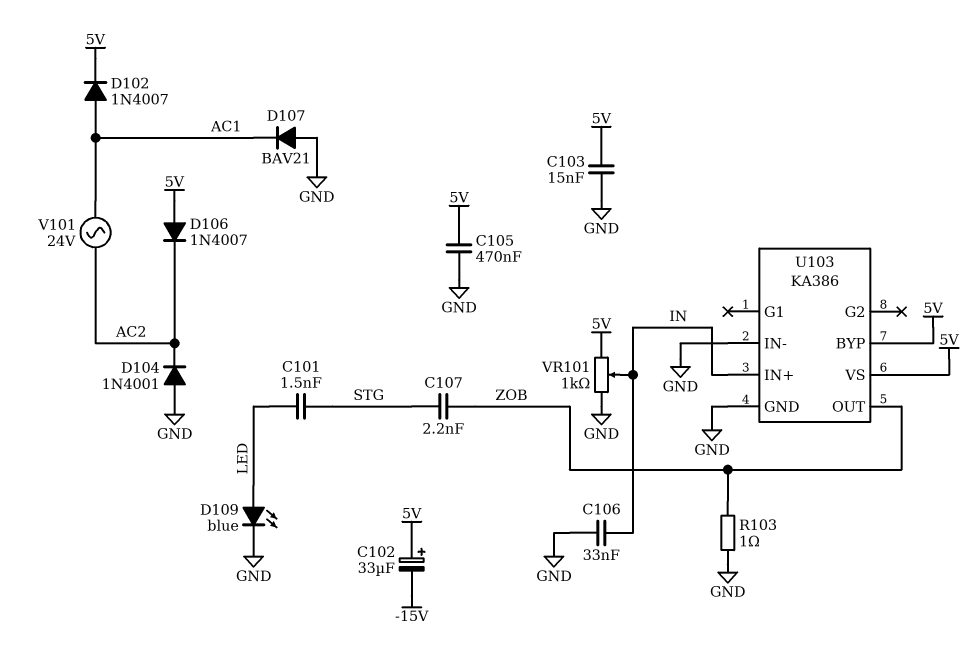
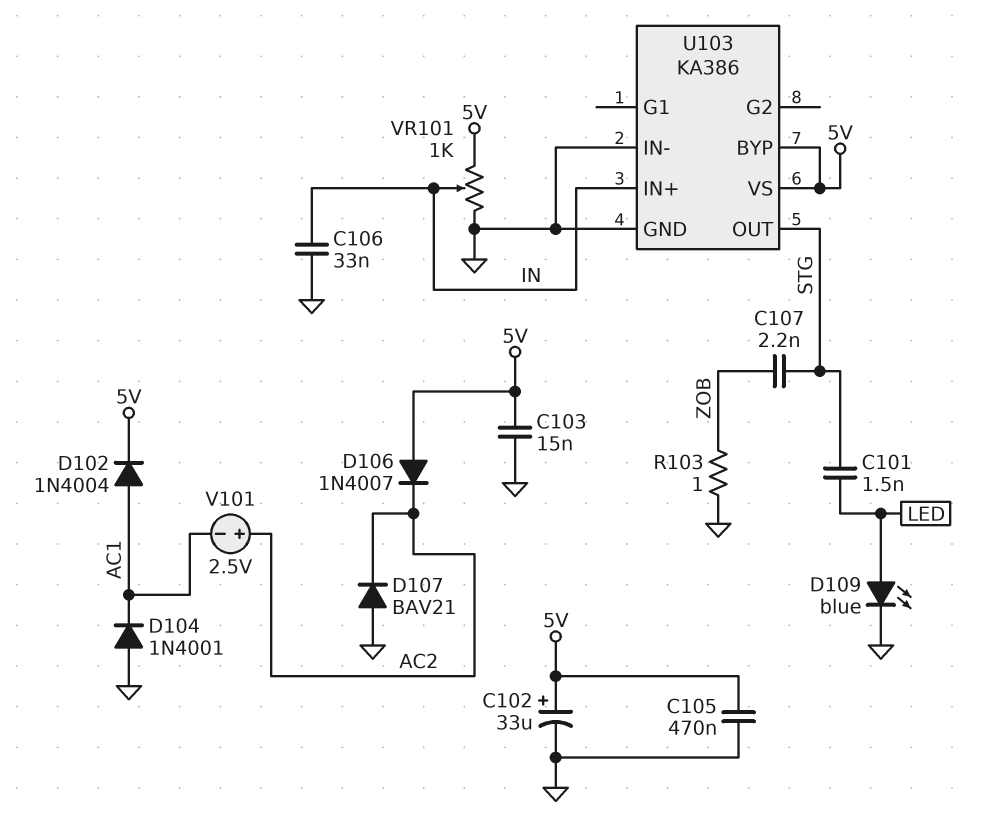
C102: 33uF (plus 5V, minus -15V) -> 33uF (plus 5V, minus GND)
D102: diode 1N4007 (A AC1, K 5V) -> diode 1N4004 (A AC1, K 5V)
D104: diode 1N4001 (A GND, K AC2) -> diode 1N4001 (A GND, K AC1)
D107: diode BAV21 (A GND, K AC1) -> diode BAV21 (A GND, K AC2)
U103 pin OUT: ZOB -> STG
V101: AC 24V (AC1, AC2) -> 2.5V (plus AC2, minus AC1)

